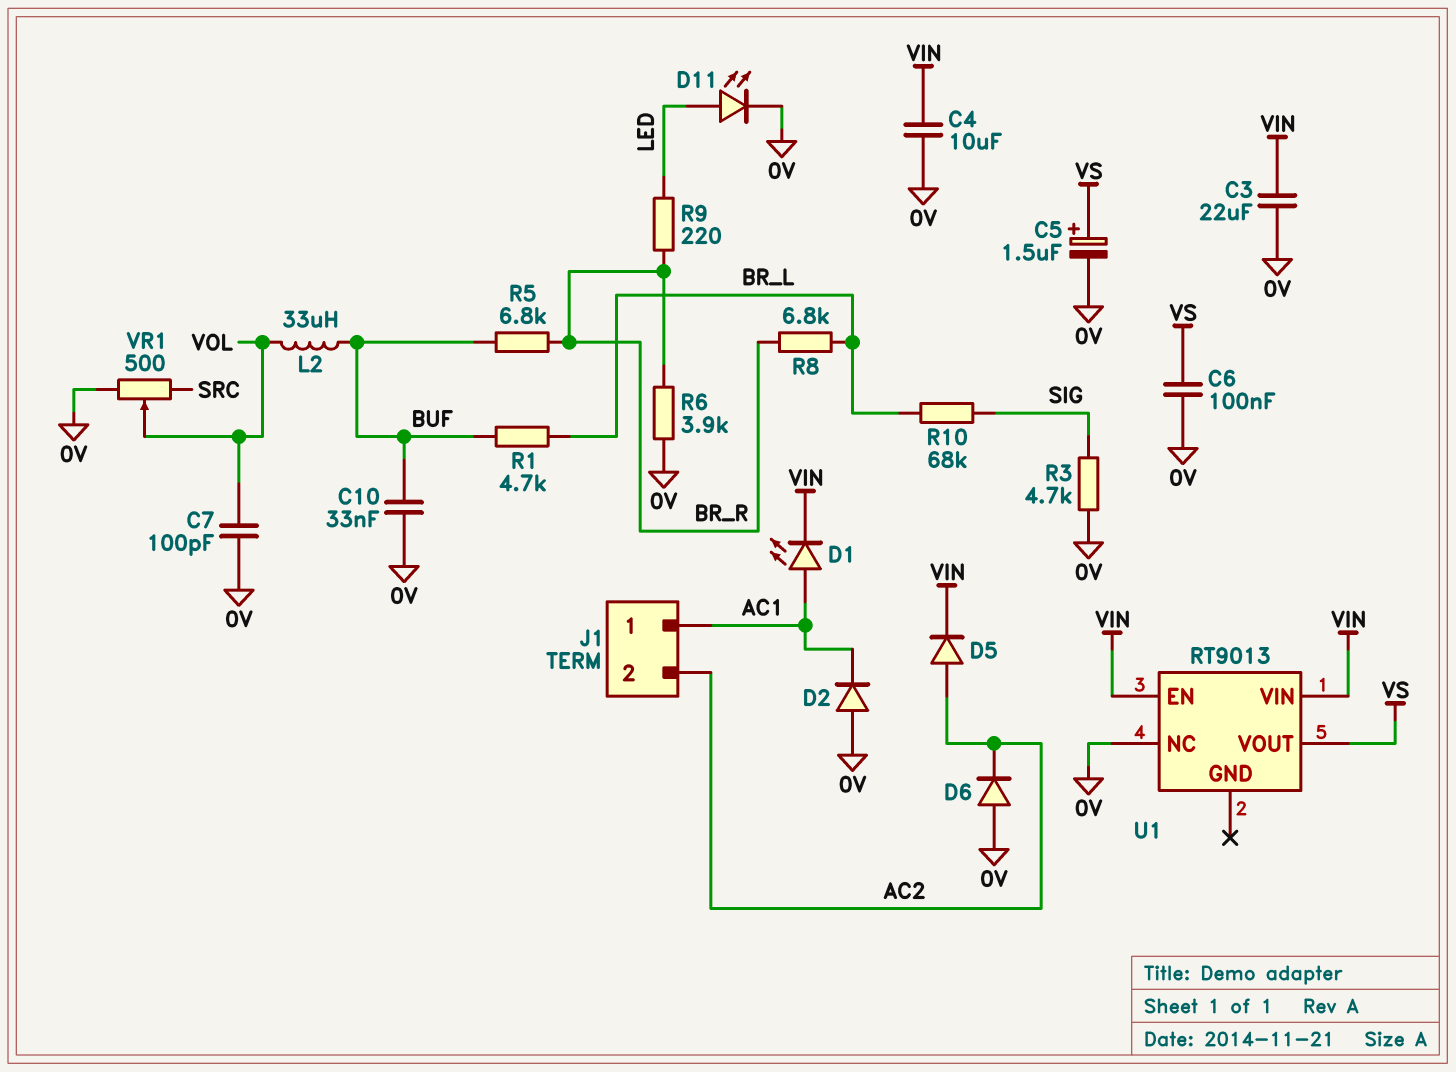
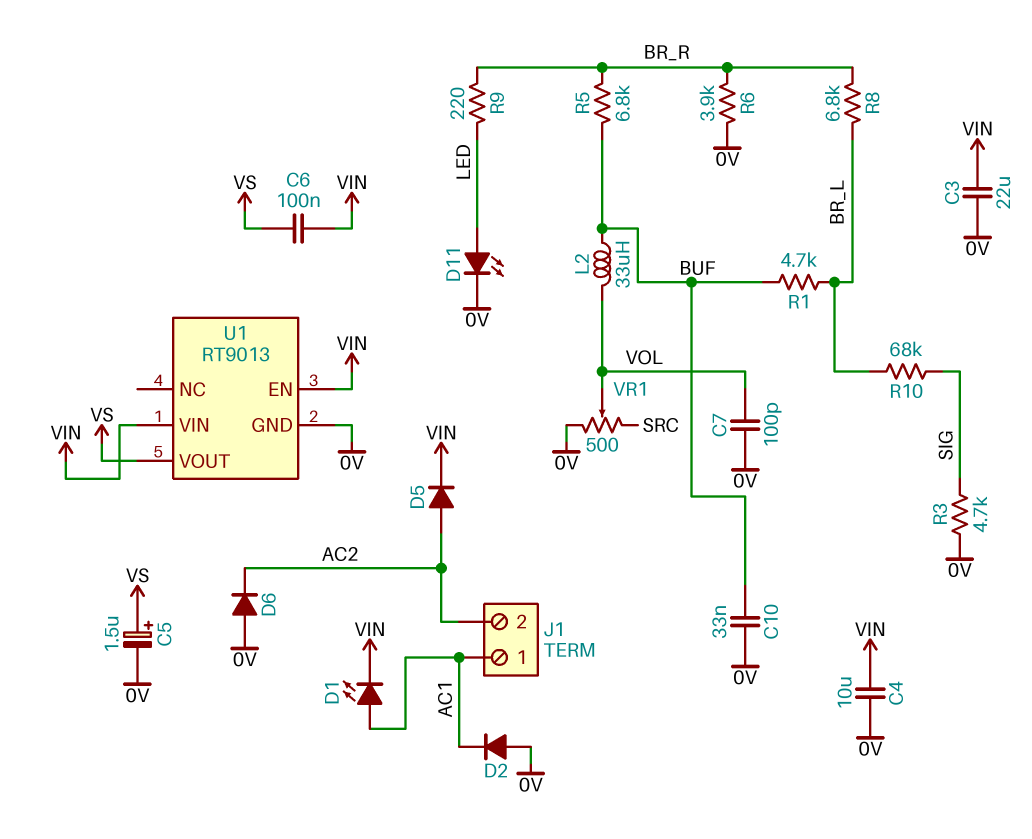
C6: 100nF (0V, VS) -> 100nF (VIN, VS)
U1 pin GND: none -> 0V
U1 pin NC: 0V -> none

